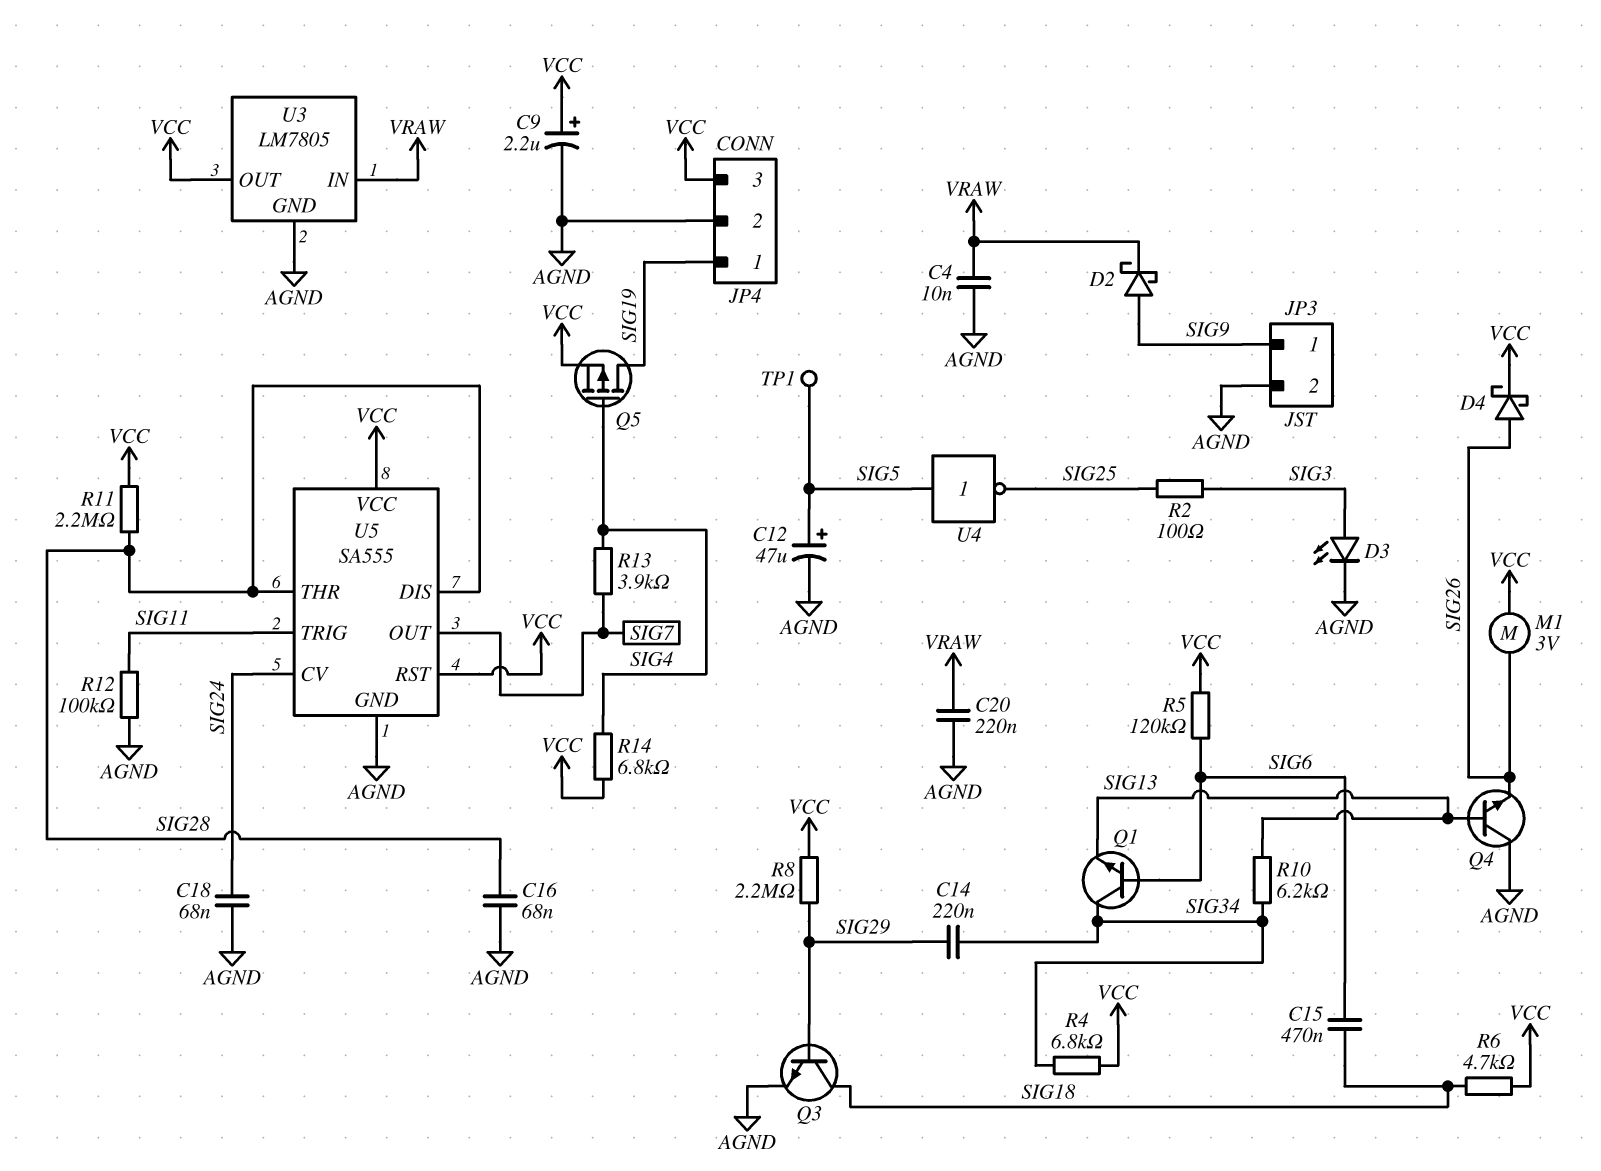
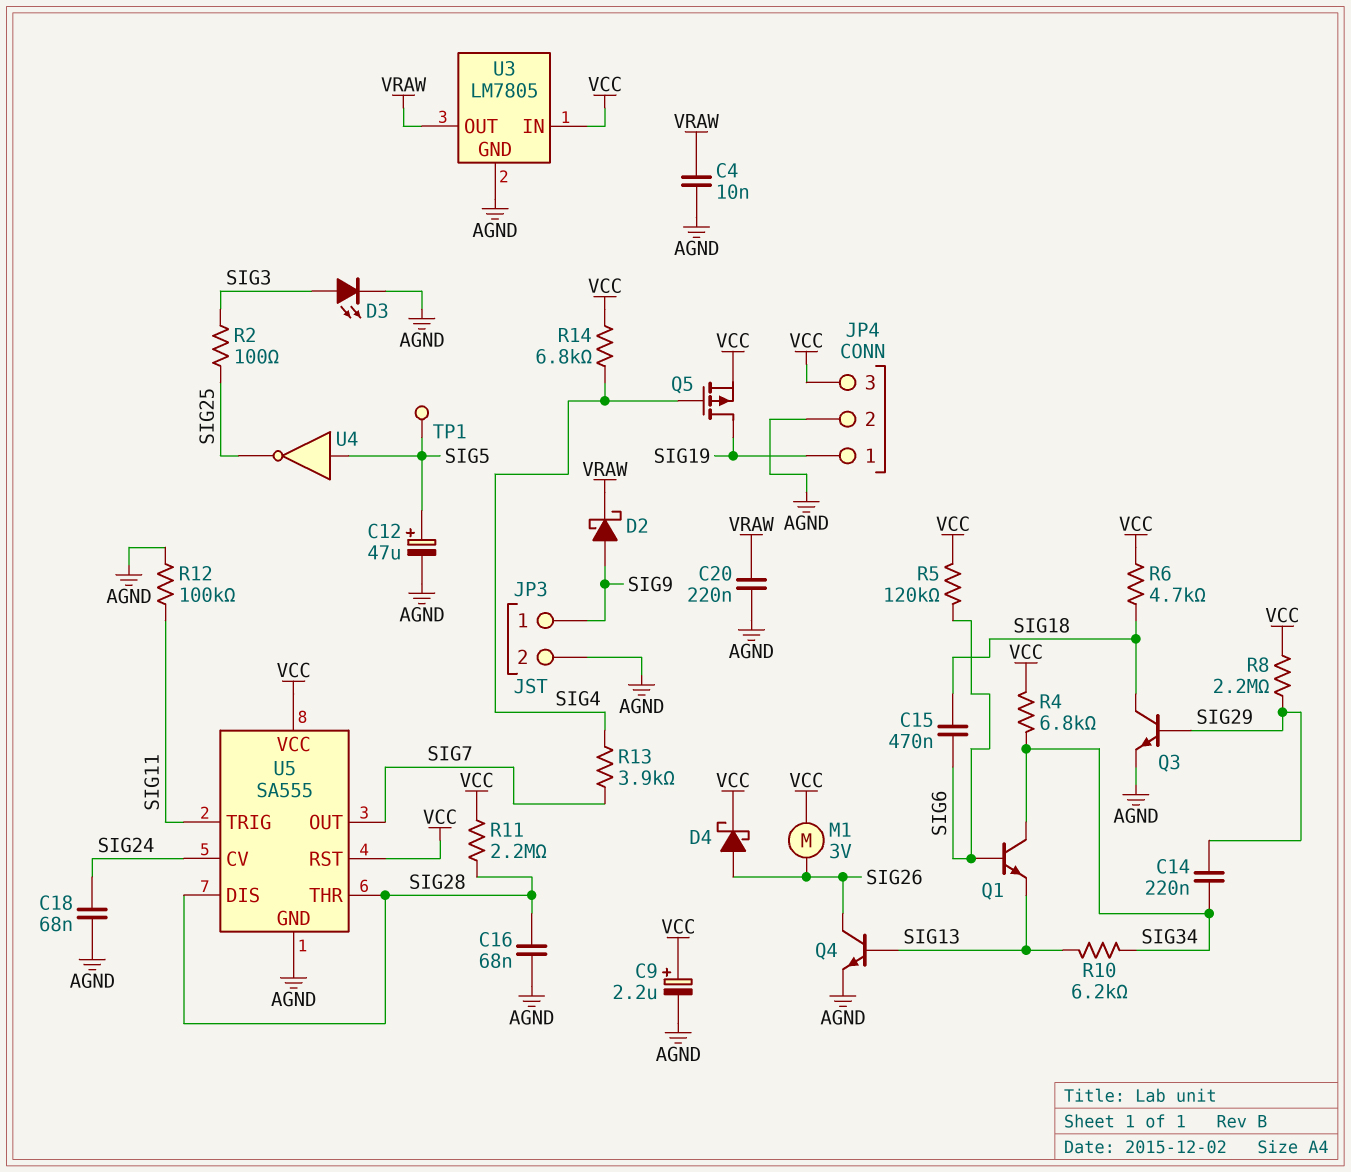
Q4: NPN (B SIG13, C AGND, E SIG26) -> NPN (B SIG13, C SIG26, E AGND)
U3 pin IN: VRAW -> VCC
U3 pin OUT: VCC -> VRAW

